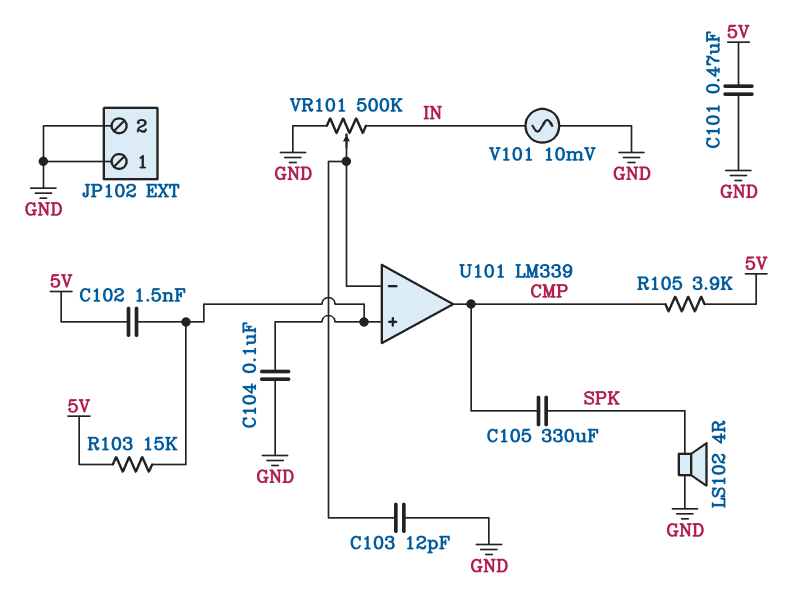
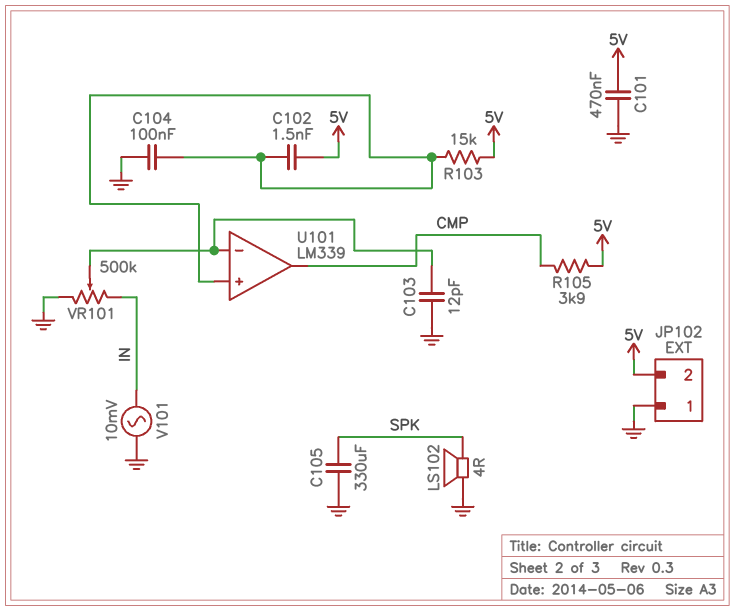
C105: 330uF (CMP, SPK) -> 330uF (GND, SPK)
JP102 pin 2: GND -> 5V

